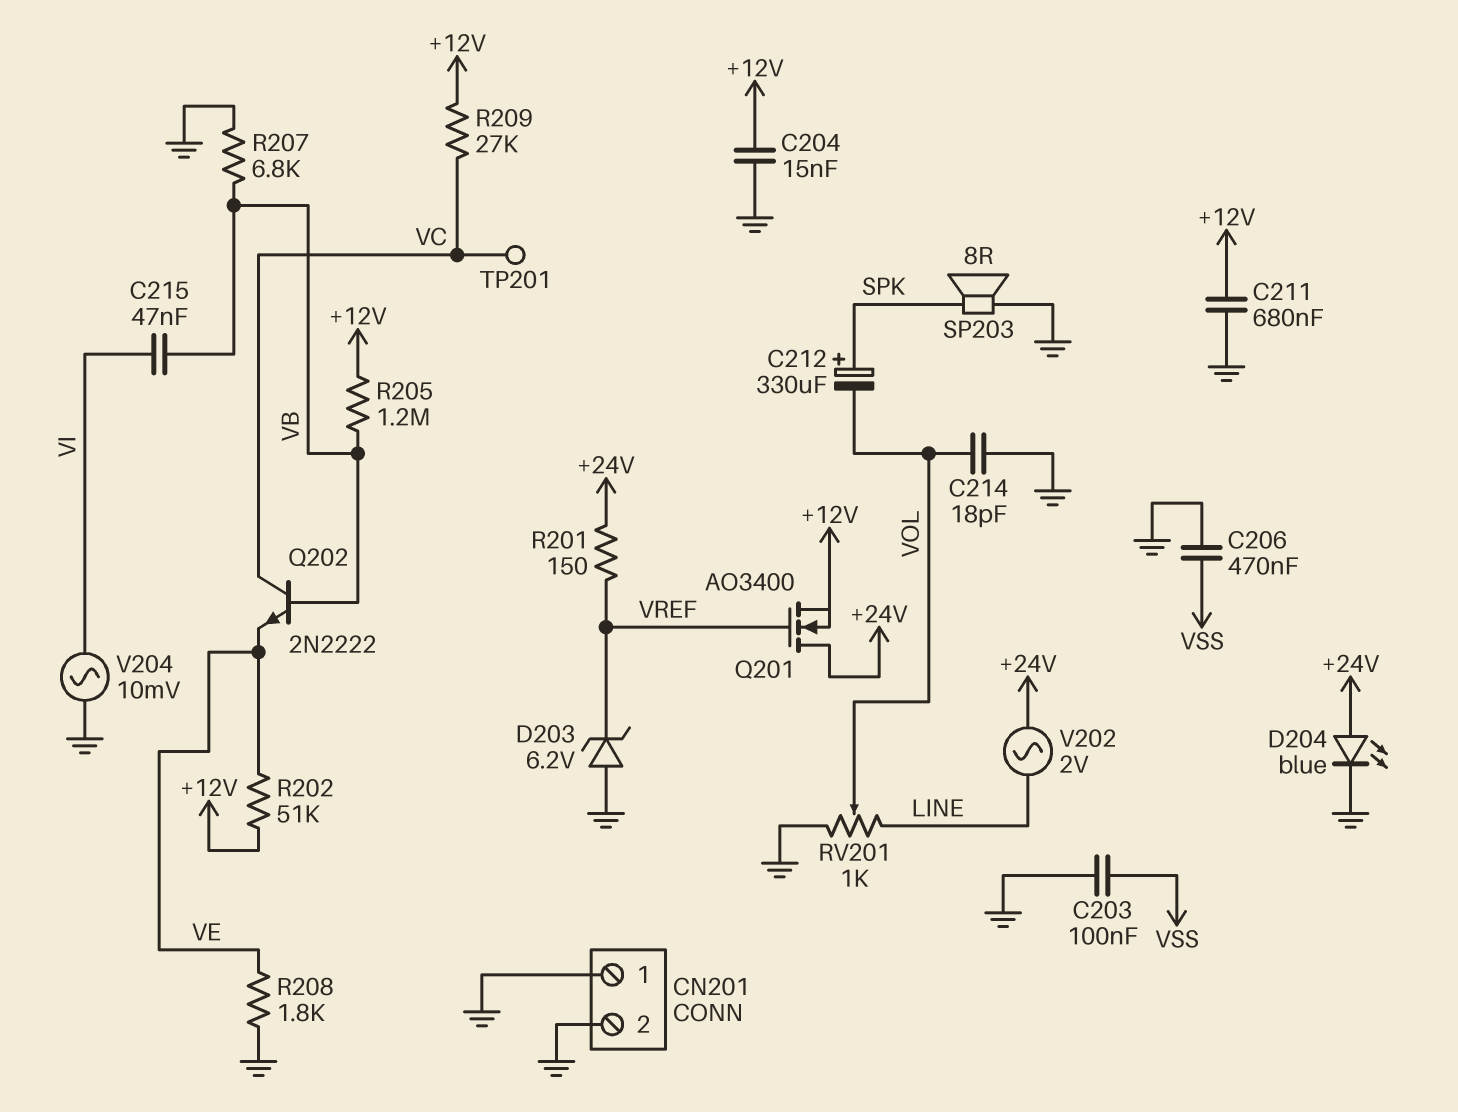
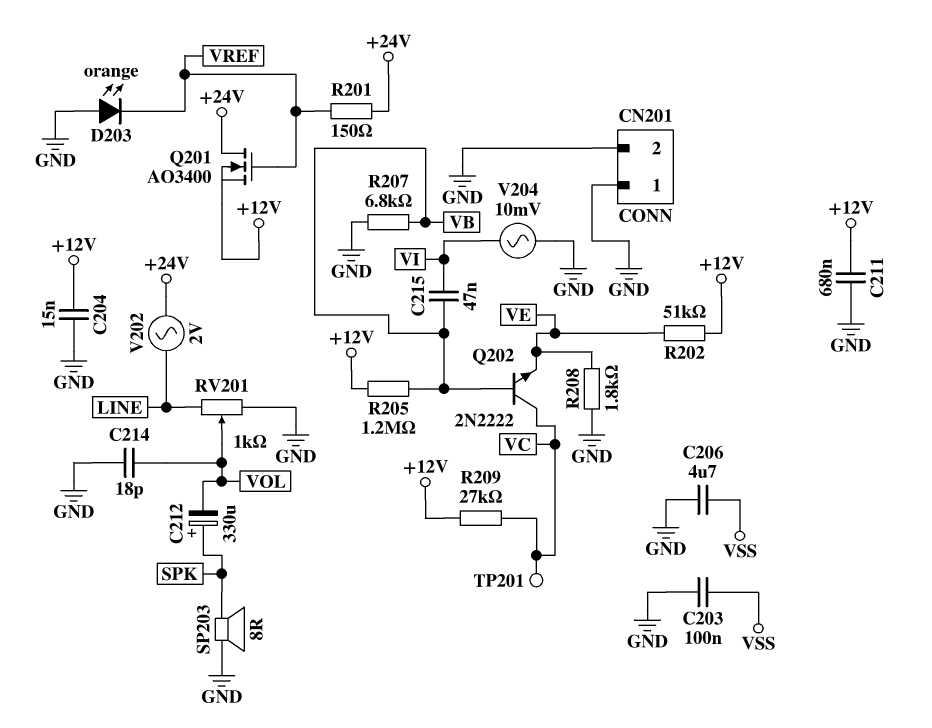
C206: 470nF (GND, VSS) -> 4.7uF (GND, VSS)
D203: zener 6.2V (A GND, K VREF) -> LED orange (A GND, K VREF)
D204: LED blue (A +24V, K GND) -> none

